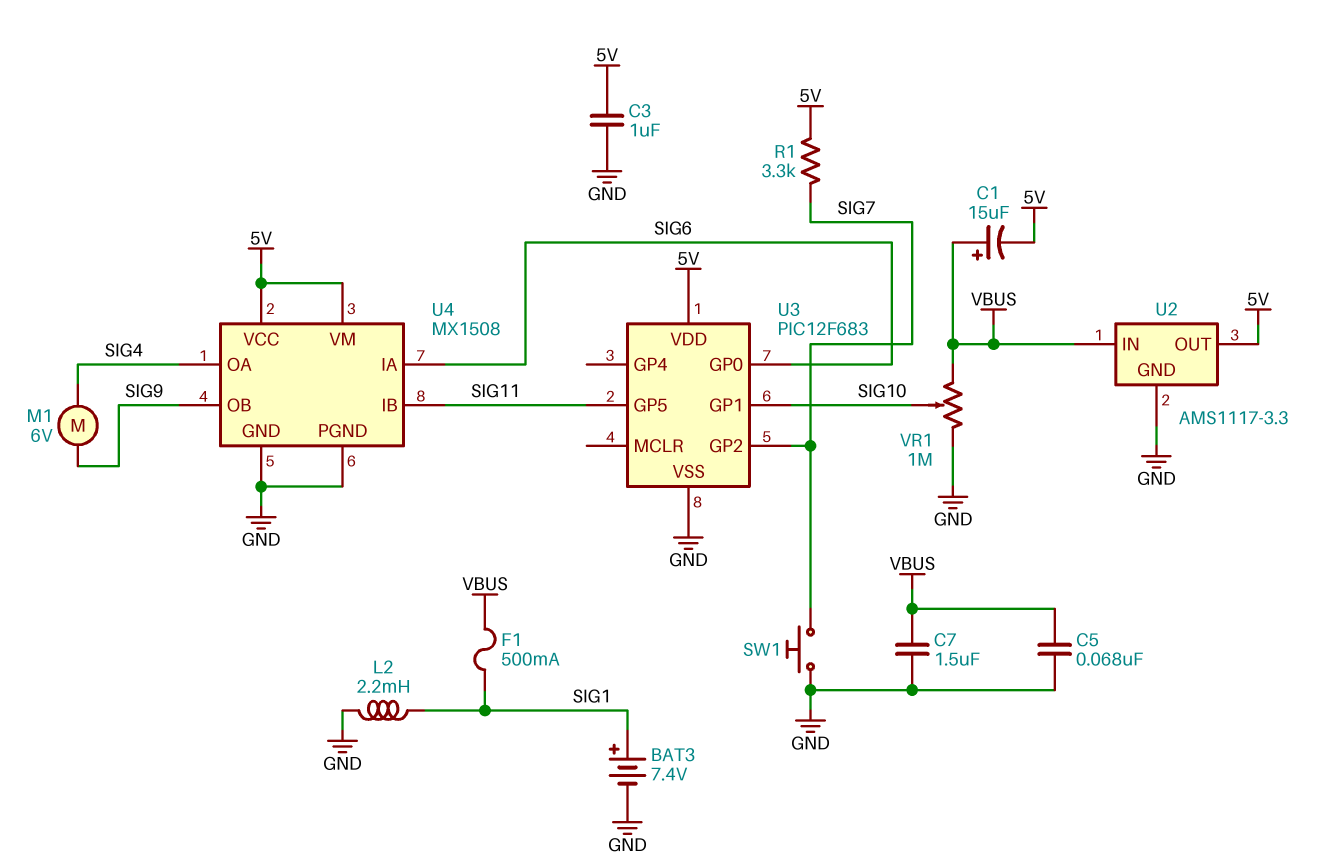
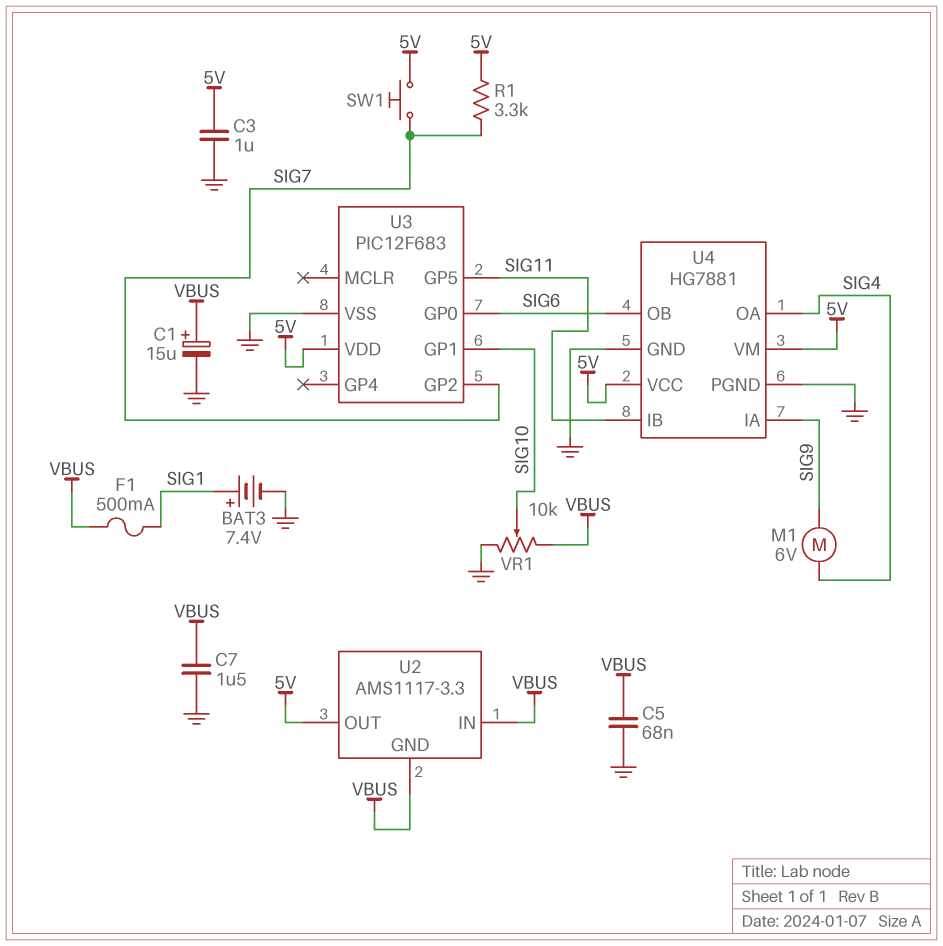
C1: 15uF (plus VBUS, minus 5V) -> 15uF (plus VBUS, minus GND)
L2: 2.2mH (GND, SIG1) -> none
SW1: button (GND, SIG7) -> button (5V, SIG7)
U2 pin GND: GND -> VBUS
U4: MX1508 -> HG7881
U4 pin IA: SIG6 -> SIG9
U4 pin OB: SIG9 -> SIG6
VR1: 1M (GND, VBUS, wiper SIG10) -> 10k (GND, VBUS, wiper SIG10)

